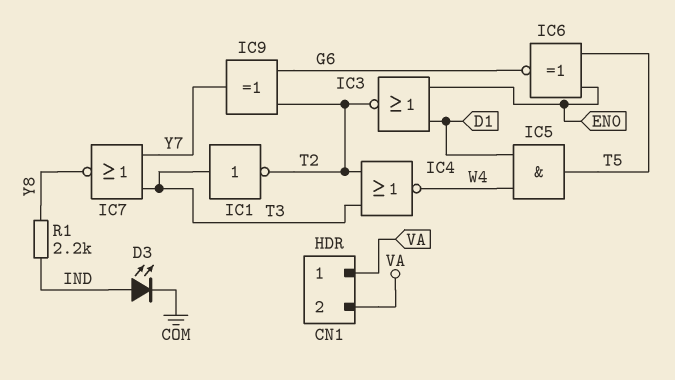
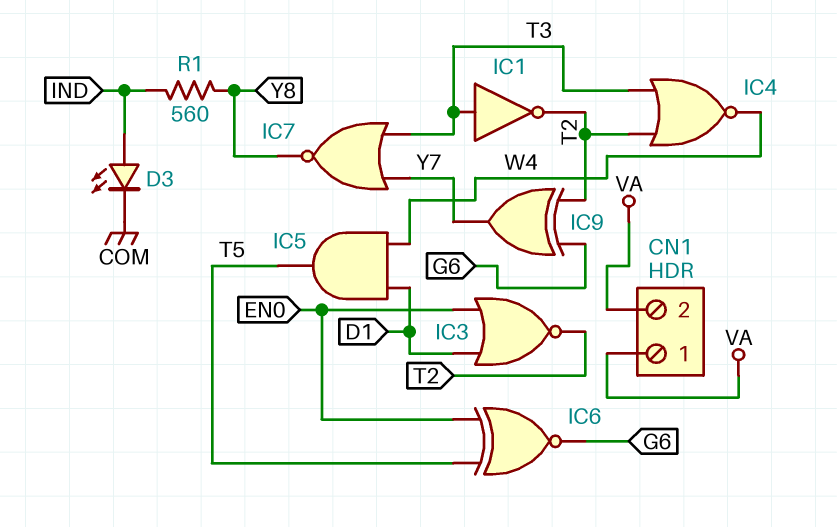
R1: 2.2k (IND, Y8) -> 560 (IND, Y8)

